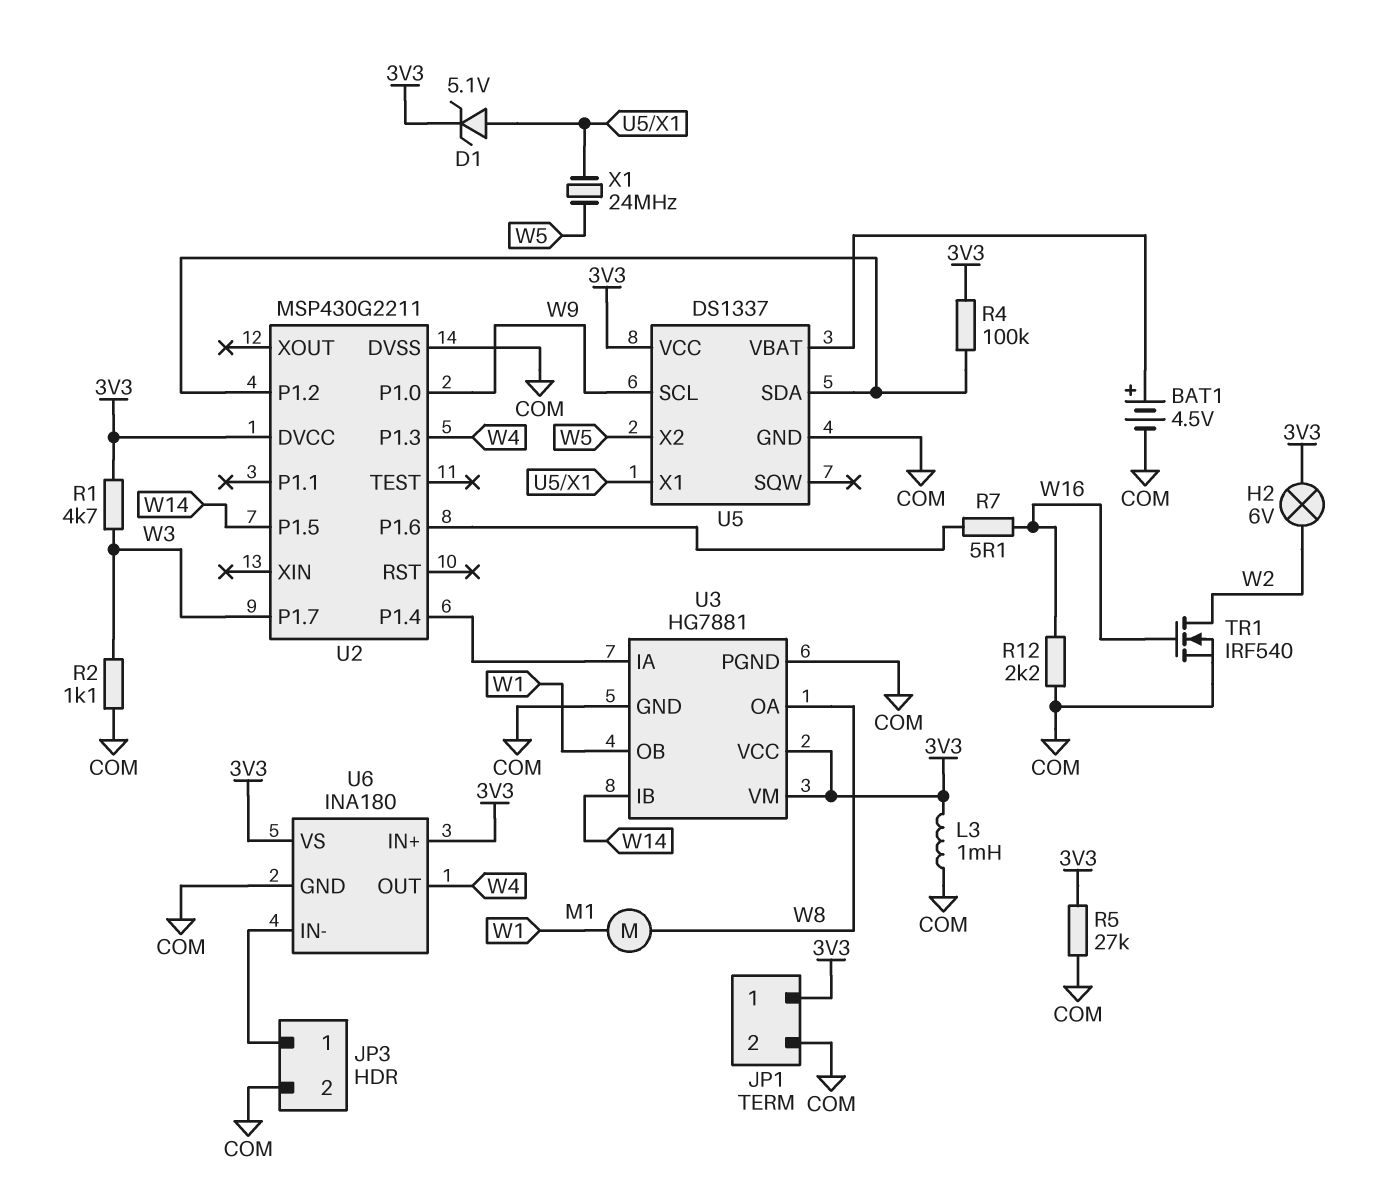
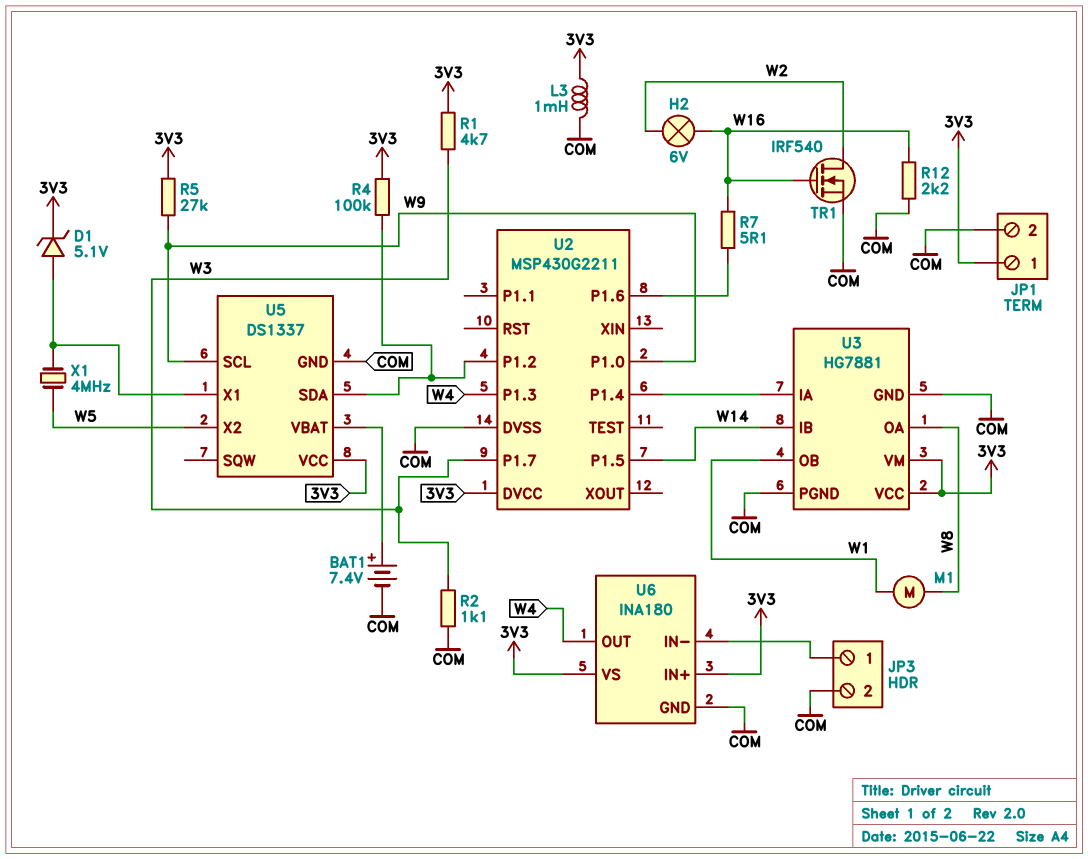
BAT1: 4.5V (plus U5/VBAT, minus COM) -> 7.4V (plus U5/VBAT, minus COM)
H2: lamp 6V (3V3, W2) -> lamp 6V (W2, W16)
R5: 27k (3V3, COM) -> 27k (3V3, W9)
X1: 24MHz (U5/X1, W5) -> 4MHz (U5/X1, W5)

